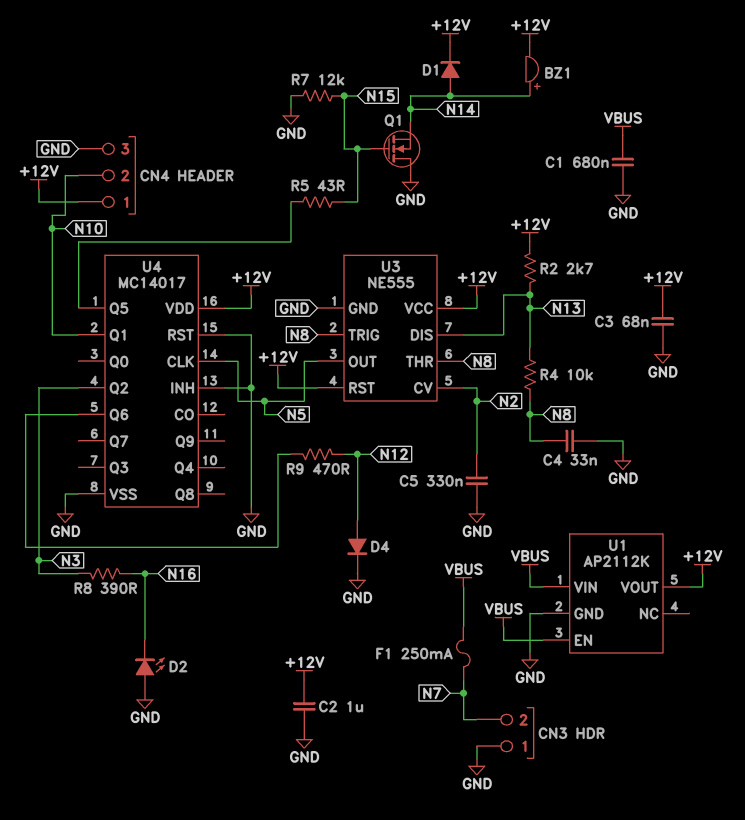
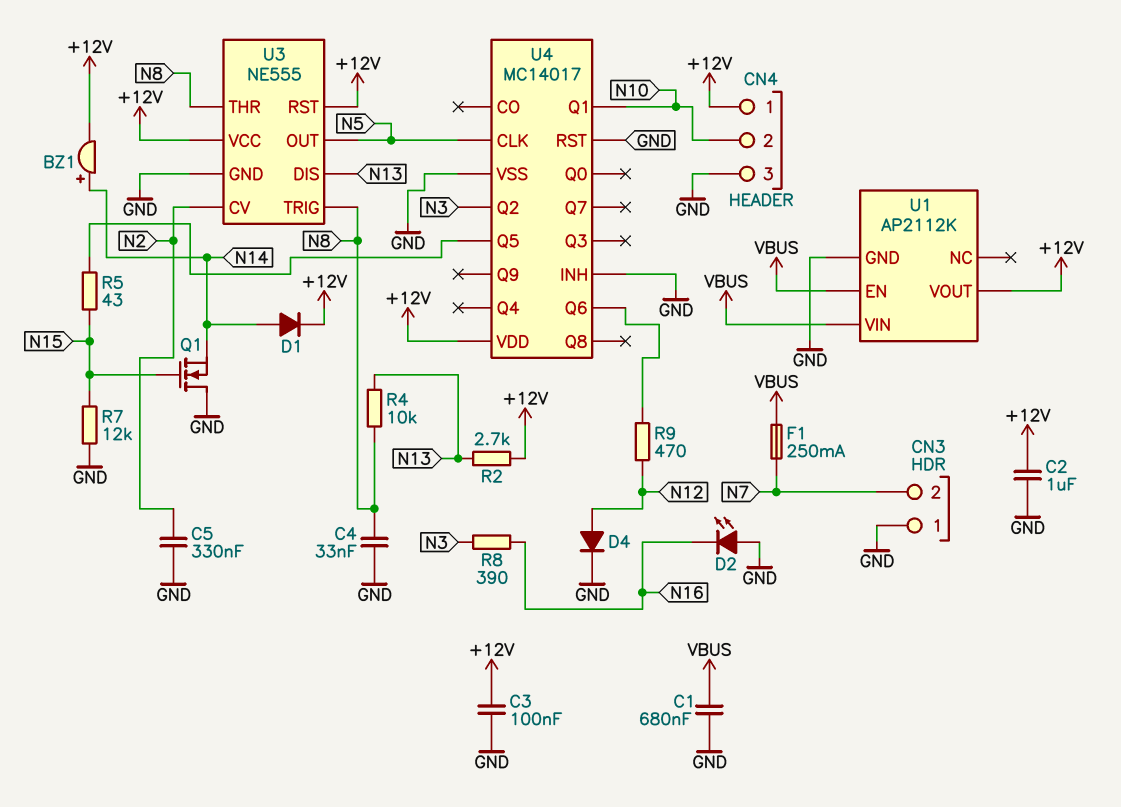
C3: 68nF (+12V, GND) -> 100nF (+12V, GND)

